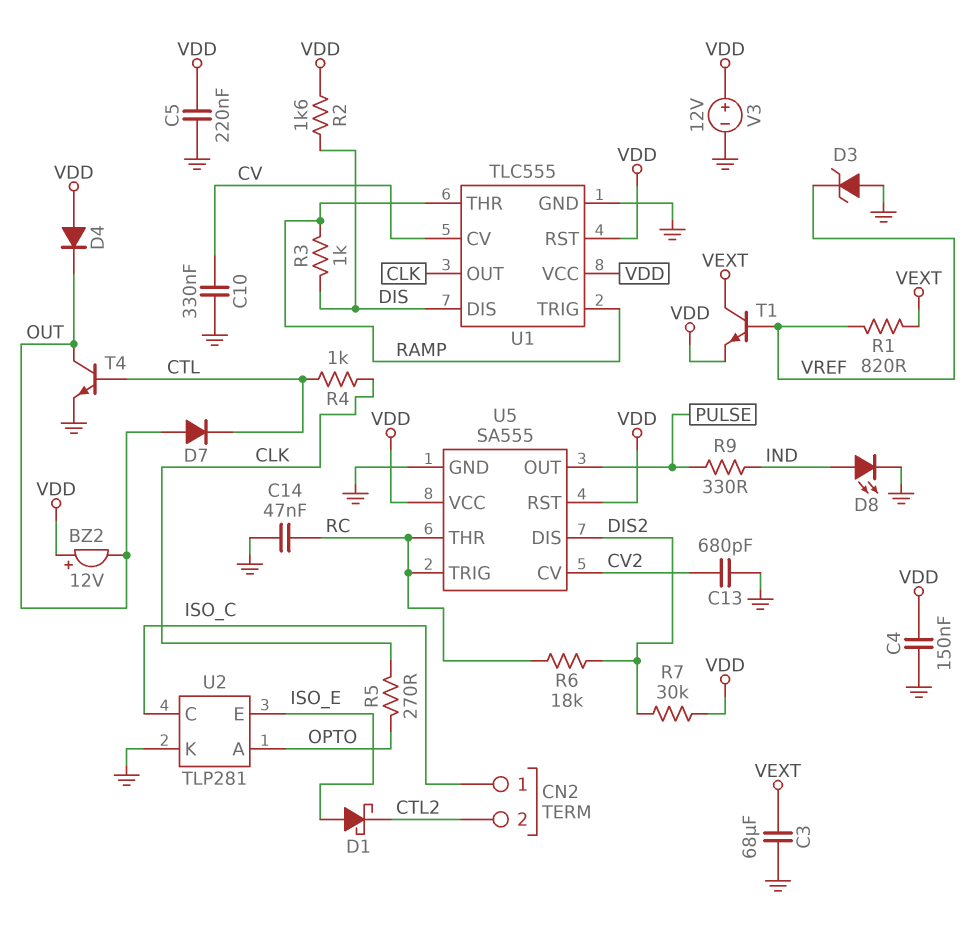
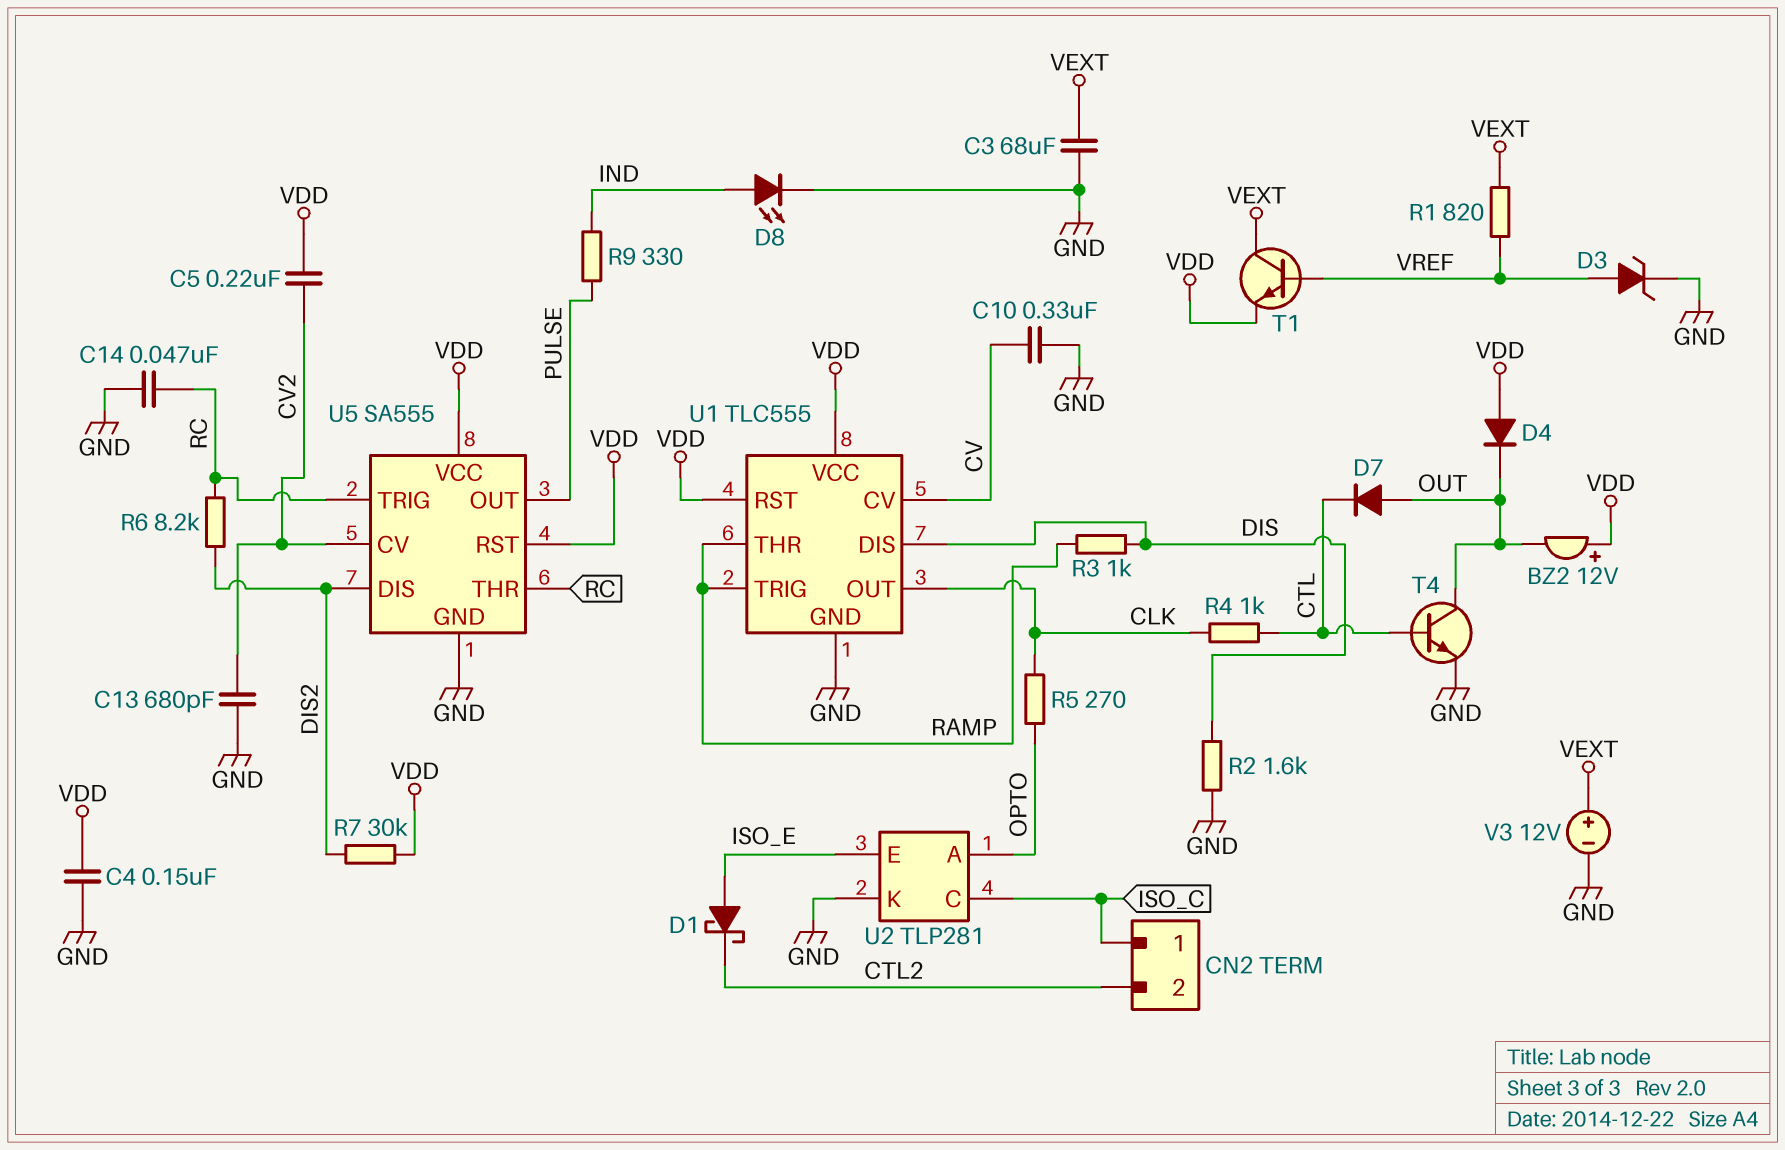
C5: 220nF (GND, VDD) -> 220nF (CV2, VDD)
D3: zener (A GND, K VREF) -> zener (A VREF, K GND)
R2: 1.6k (DIS, VDD) -> 1.6k (DIS, GND)
R6: 18k (DIS2, RC) -> 8.2k (DIS2, RC)
V3: 12V (plus VDD, minus GND) -> 12V (plus VEXT, minus GND)

